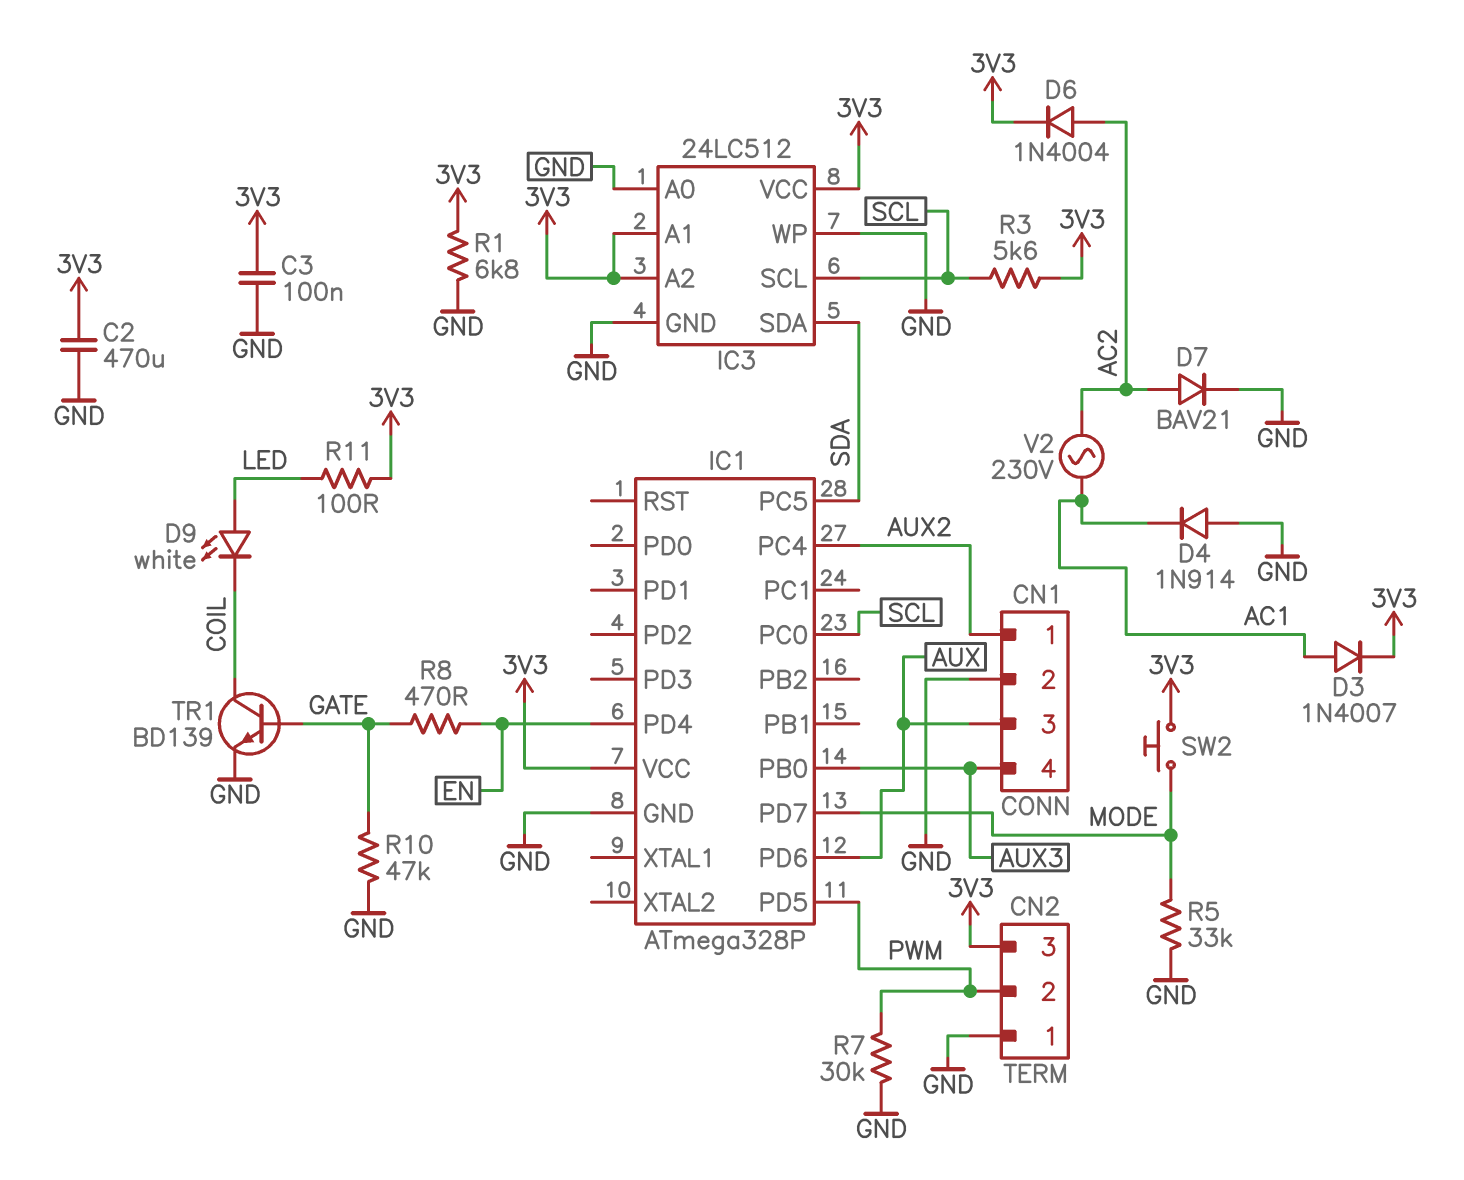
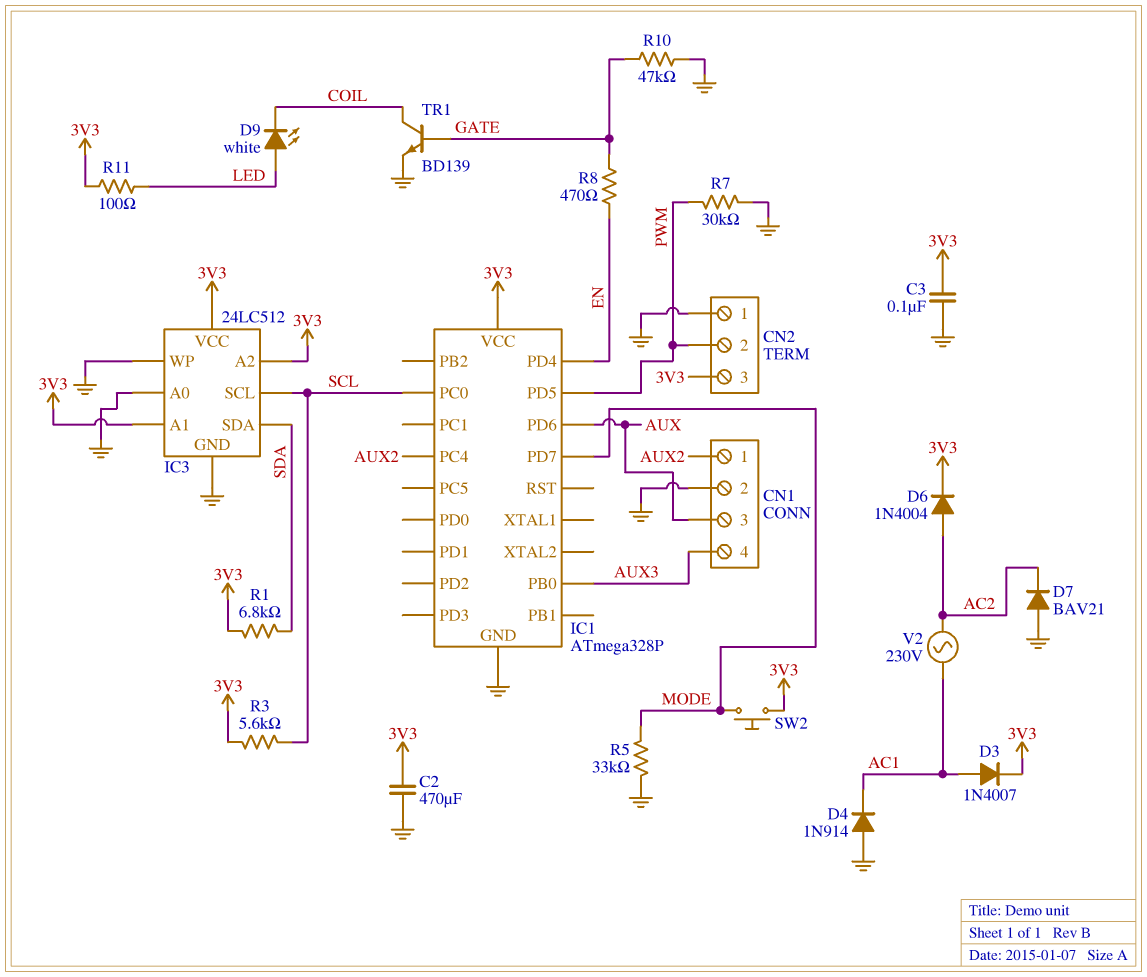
D7: diode BAV21 (A AC2, K GND) -> diode BAV21 (A GND, K AC2)
IC1 pin PC5: SDA -> none
R1: 6.8k (3V3, GND) -> 6.8k (3V3, SDA)

